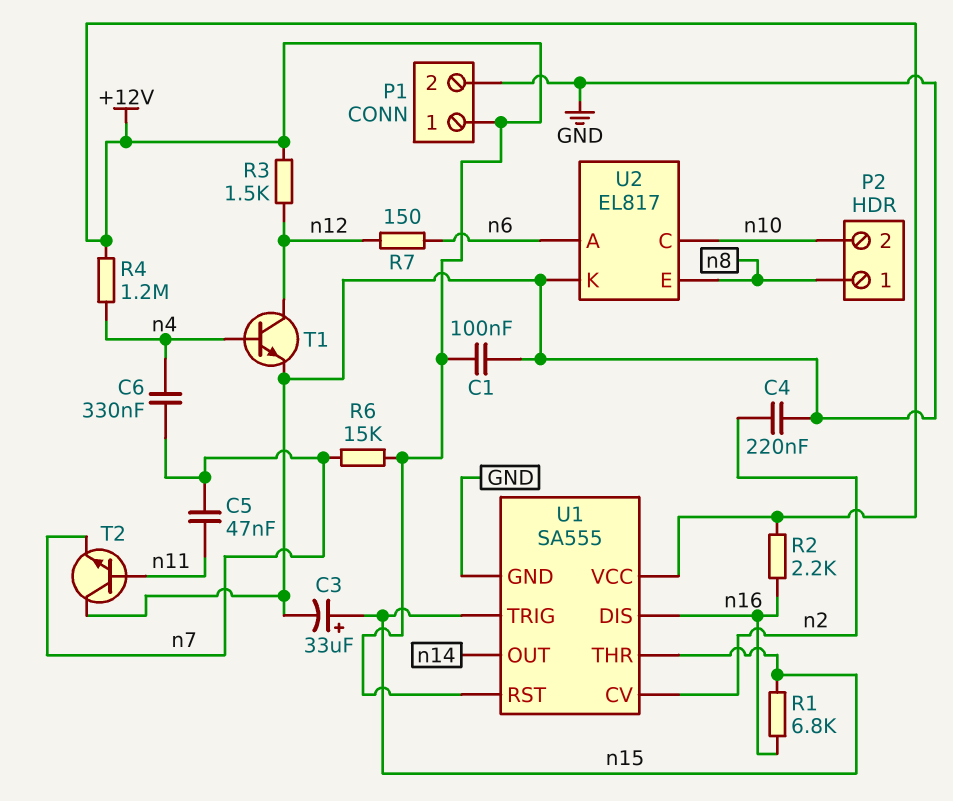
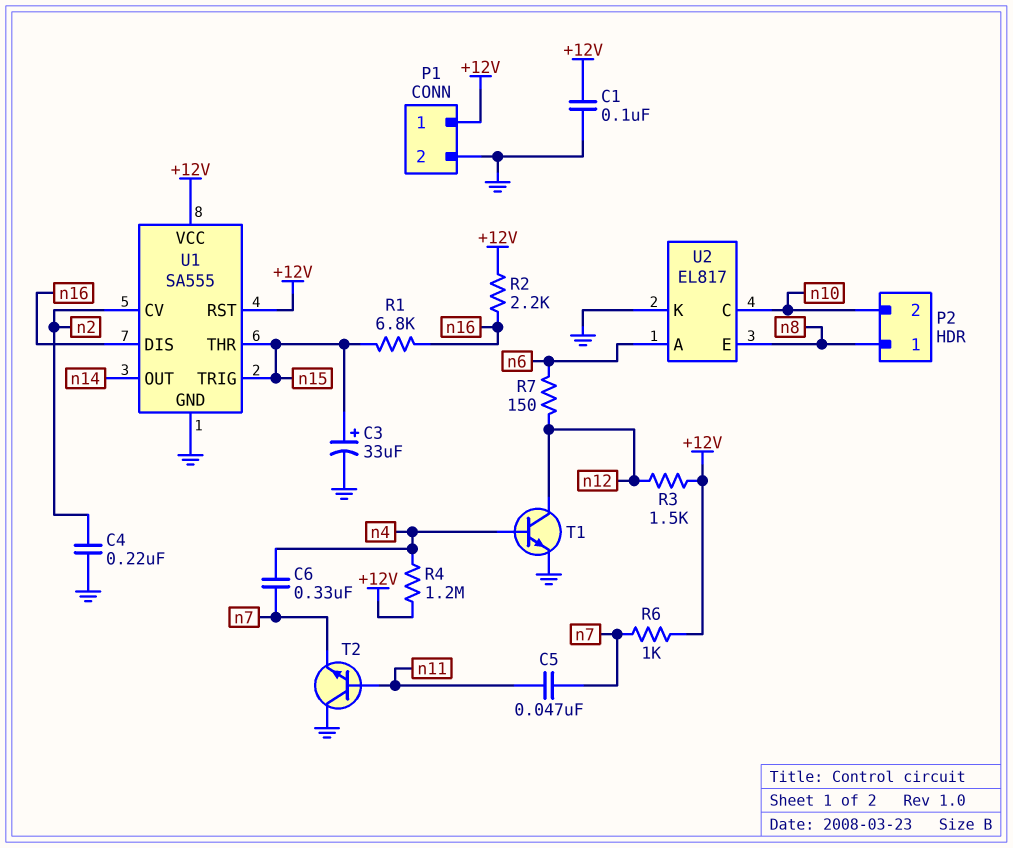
R6: 15k (+12V, n7) -> 1k (+12V, n7)

